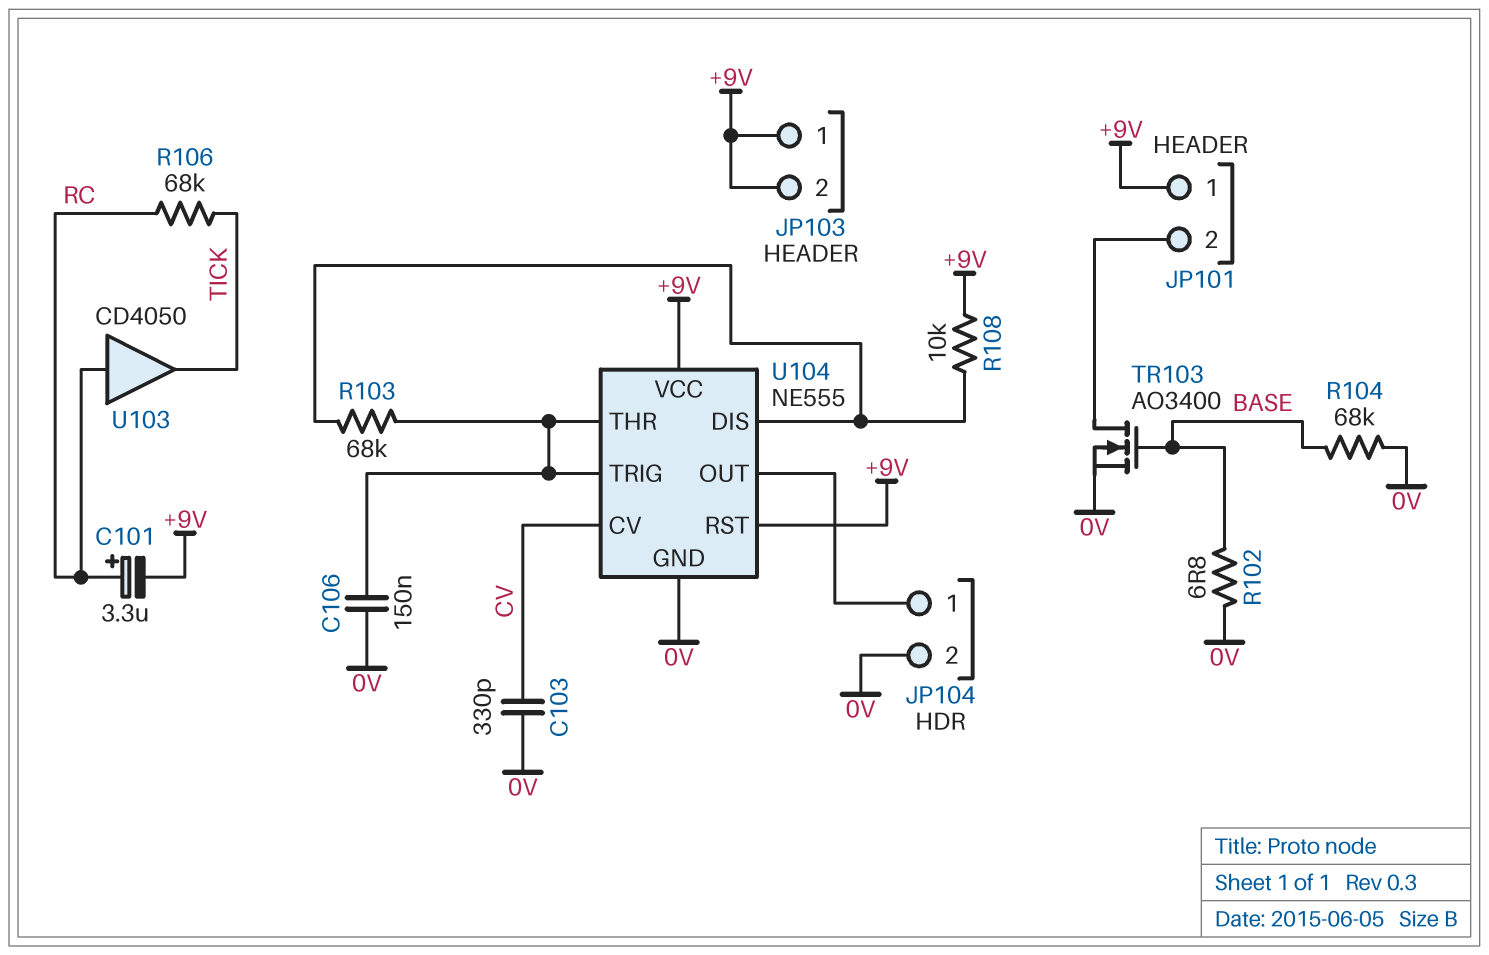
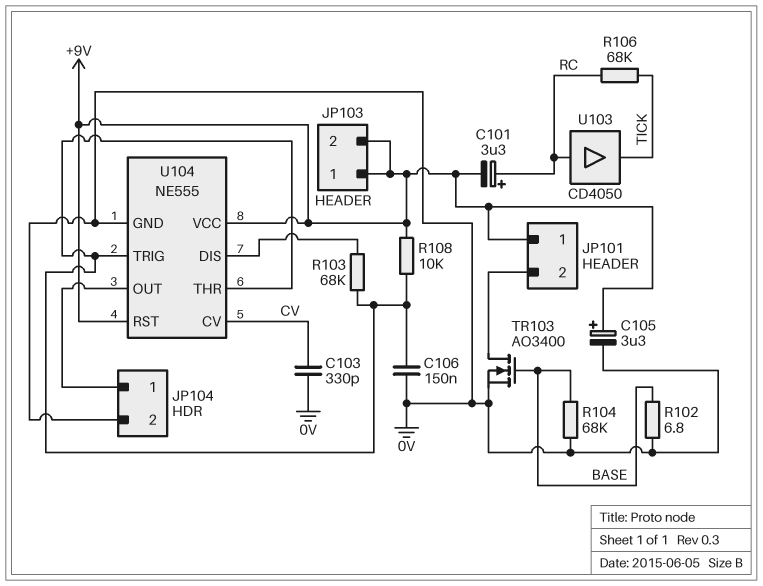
C105: none -> 3.3uF (plus +9V, minus 0V)
R108: 10k (+9V, U104/DIS) -> 10k (+9V, U104/THR)

